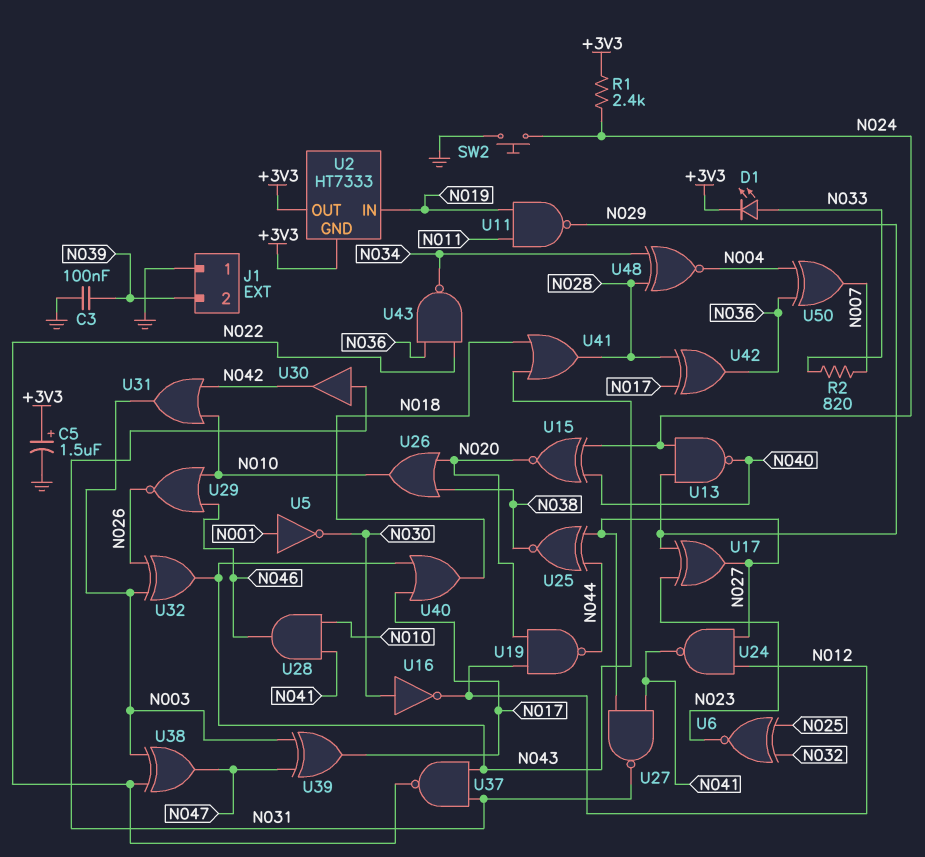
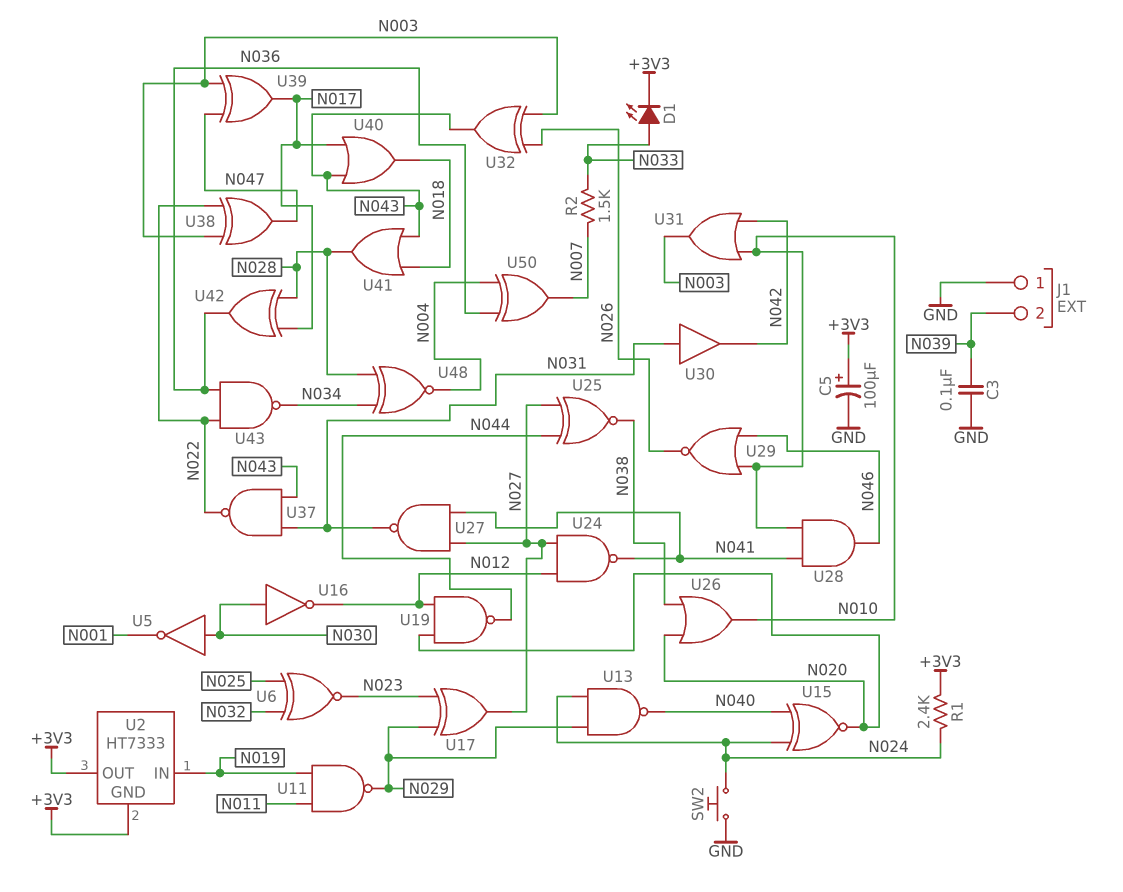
C5: 1.5uF (plus +3V3, minus GND) -> 100uF (plus +3V3, minus GND)
R2: 820 (N007, N033) -> 1.5k (N007, N033)
U5: NOT (in N001, out N030) -> NOT (in N030, out N001)

